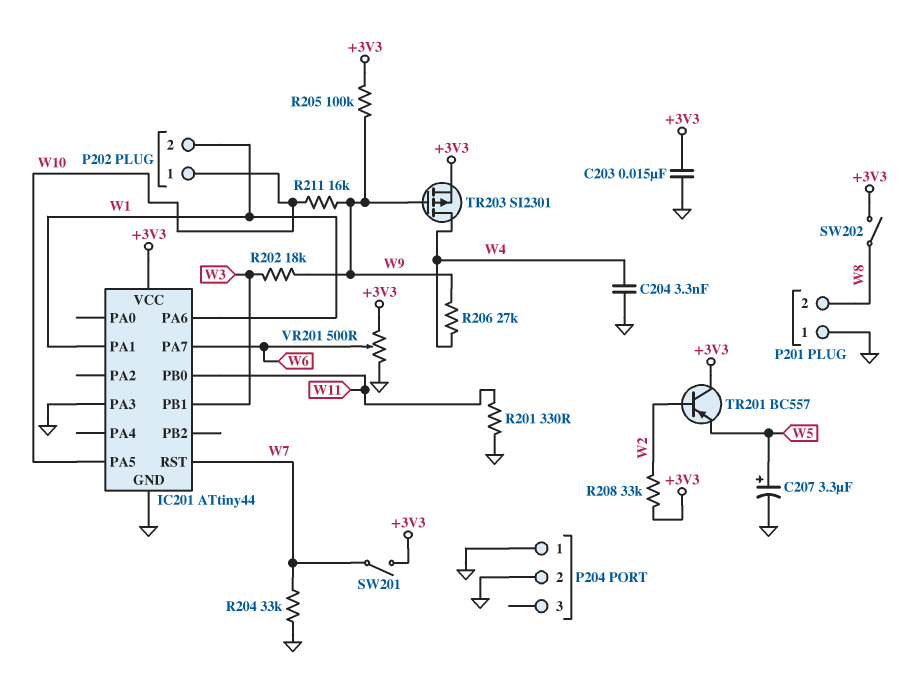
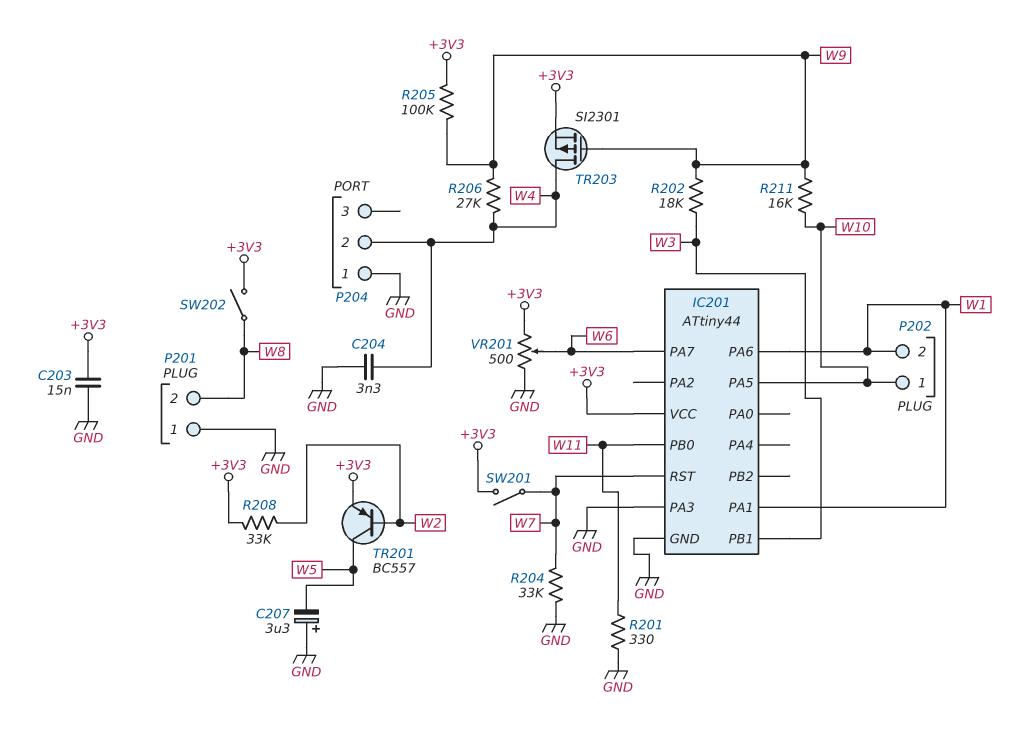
C207: 3.3uF (plus W5, minus GND) -> 3.3uF (plus GND, minus W5)
P204 pin 2: GND -> W4
TR201: PNP BC557 (B W2, C +3V3, E W5) -> PNP BC557 (B W2, C W5, E +3V3)

